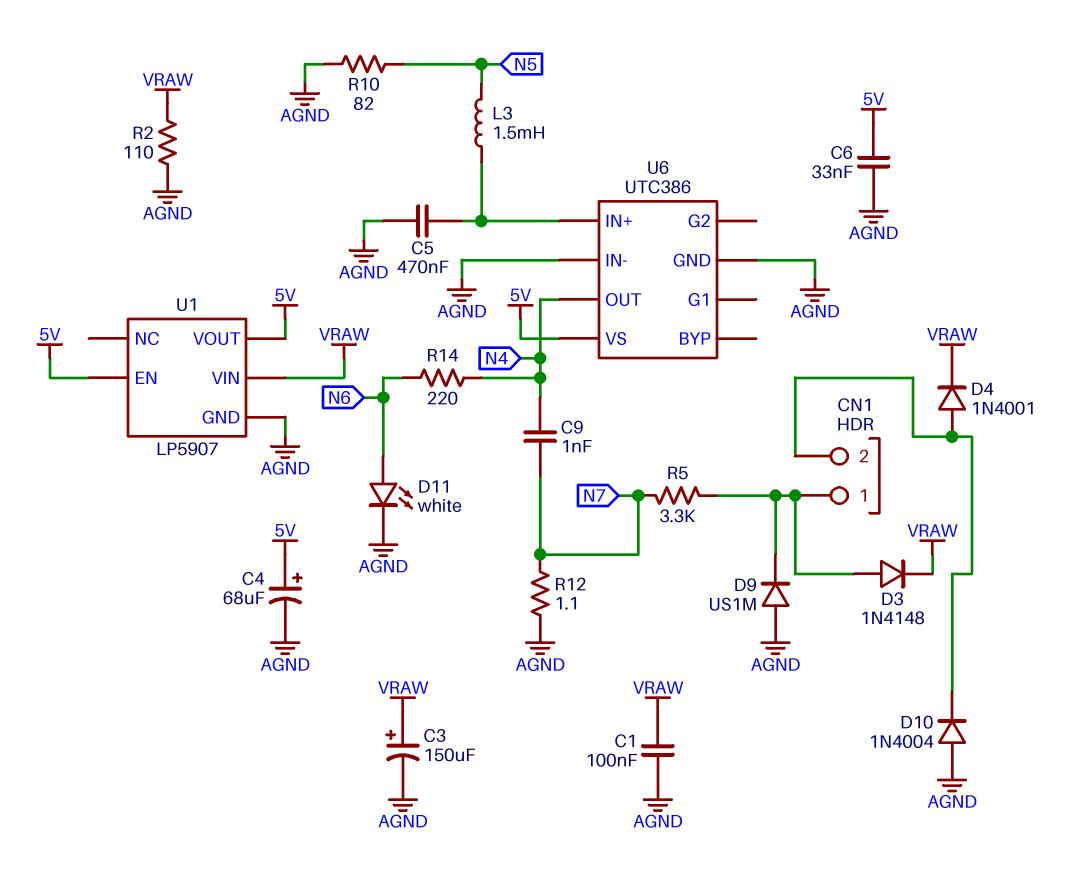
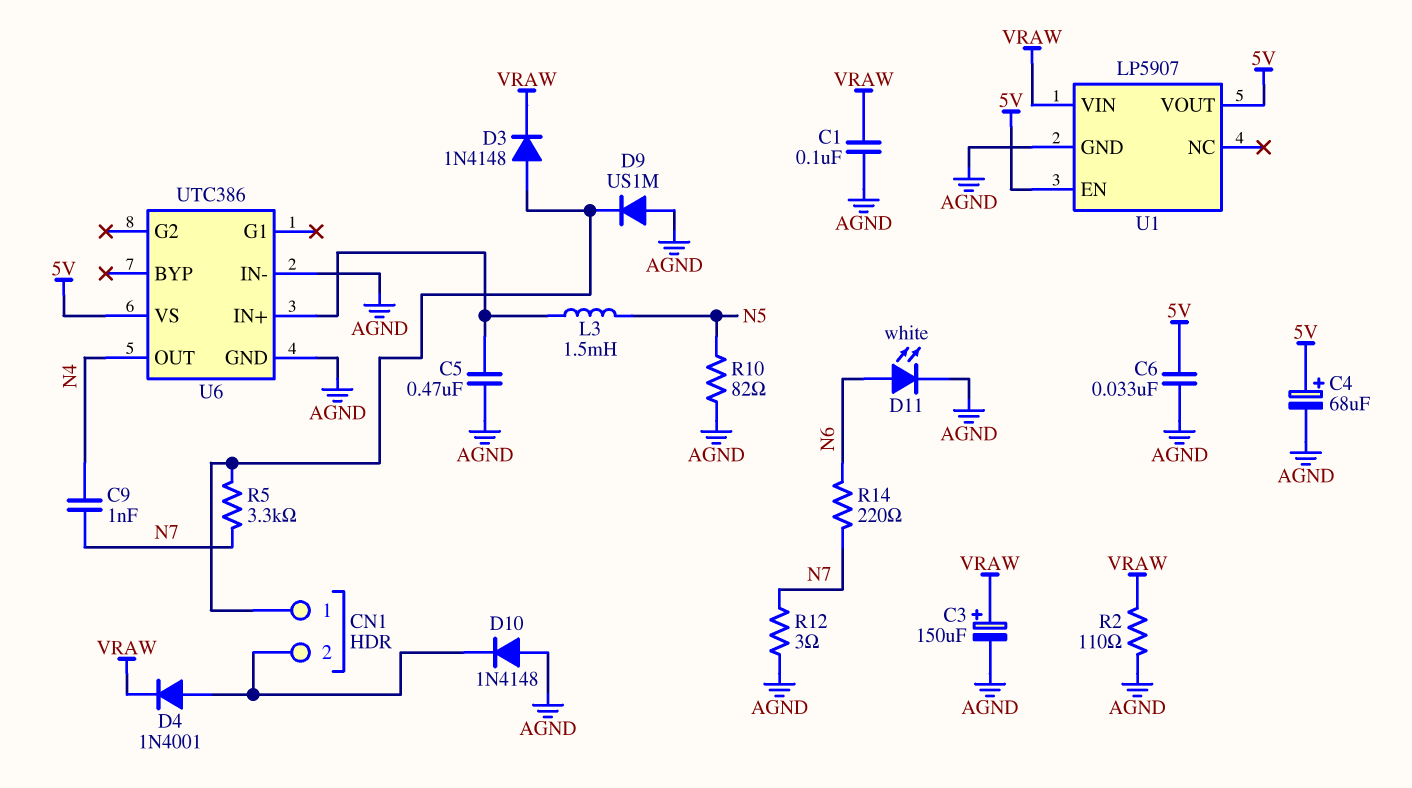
D10: diode 1N4004 (A AGND, K CN1/2) -> diode 1N4148 (A AGND, K CN1/2)
R12: 1.1 (AGND, N7) -> 3 (AGND, N7)
R14: 220 (N4, N6) -> 220 (N6, N7)

